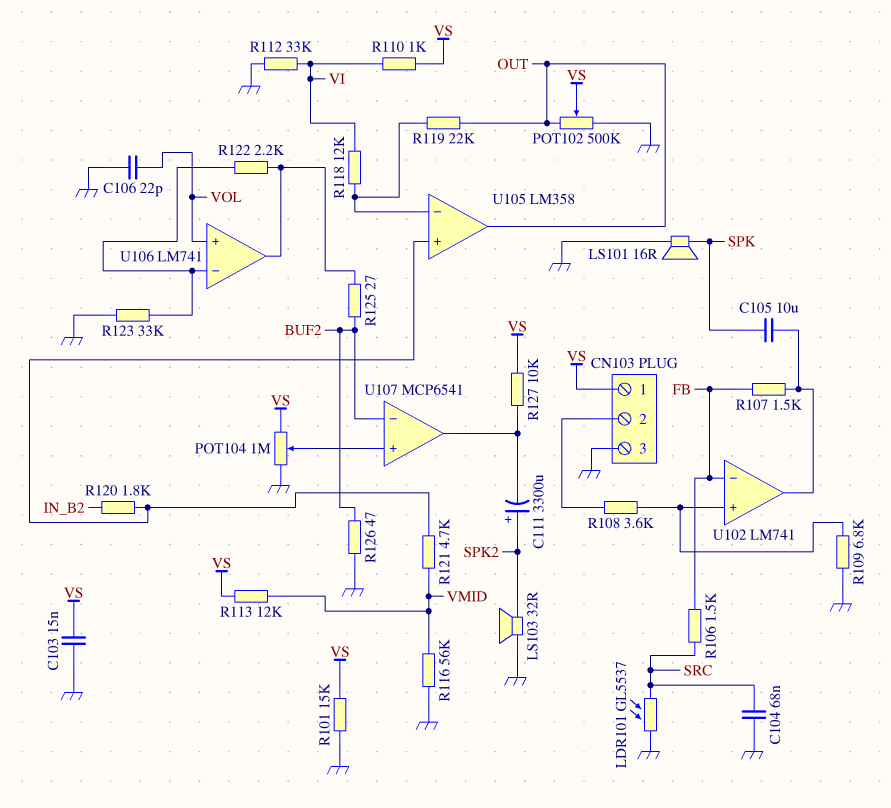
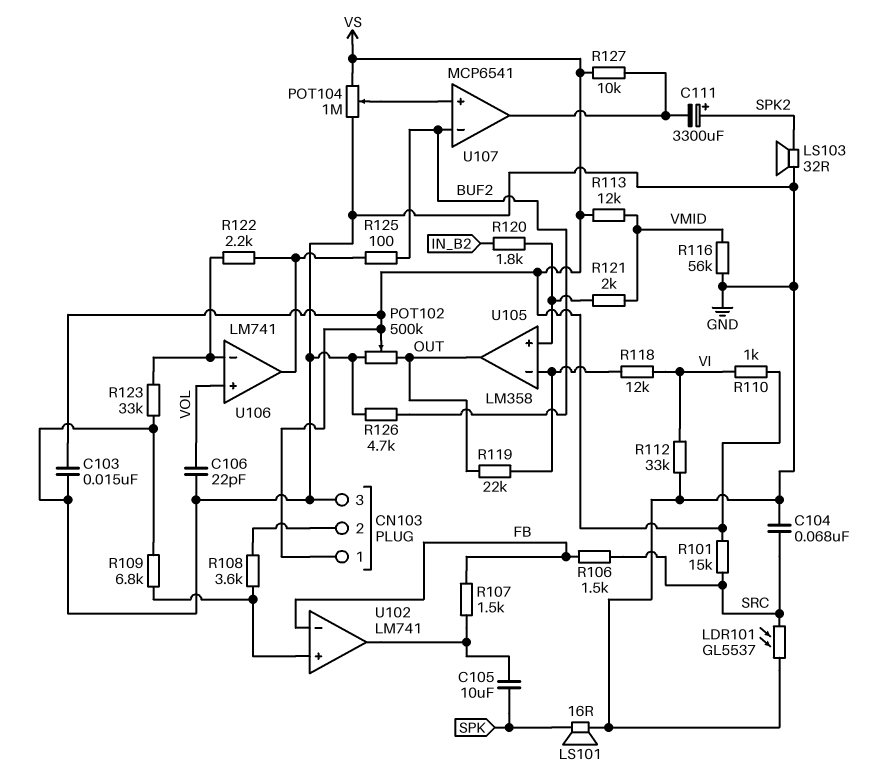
R101: 15k (GND, VS) -> 15k (SRC, VS)
R121: 4.7k (U105/in+, VMID) -> 2k (U105/in+, VMID)
R125: 27 (BUF2, U106/out) -> 100 (BUF2, U106/out)
R126: 47 (BUF2, GND) -> 4.7k (BUF2, GND)

